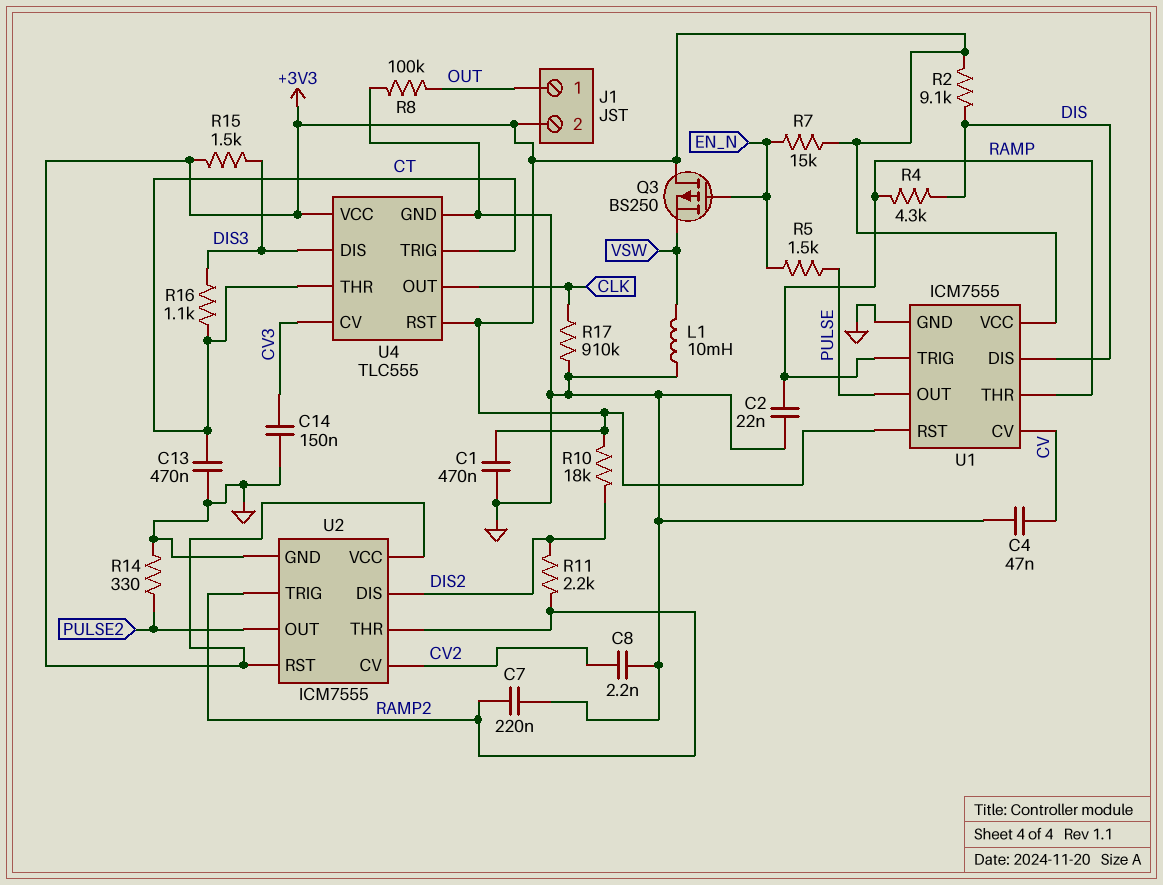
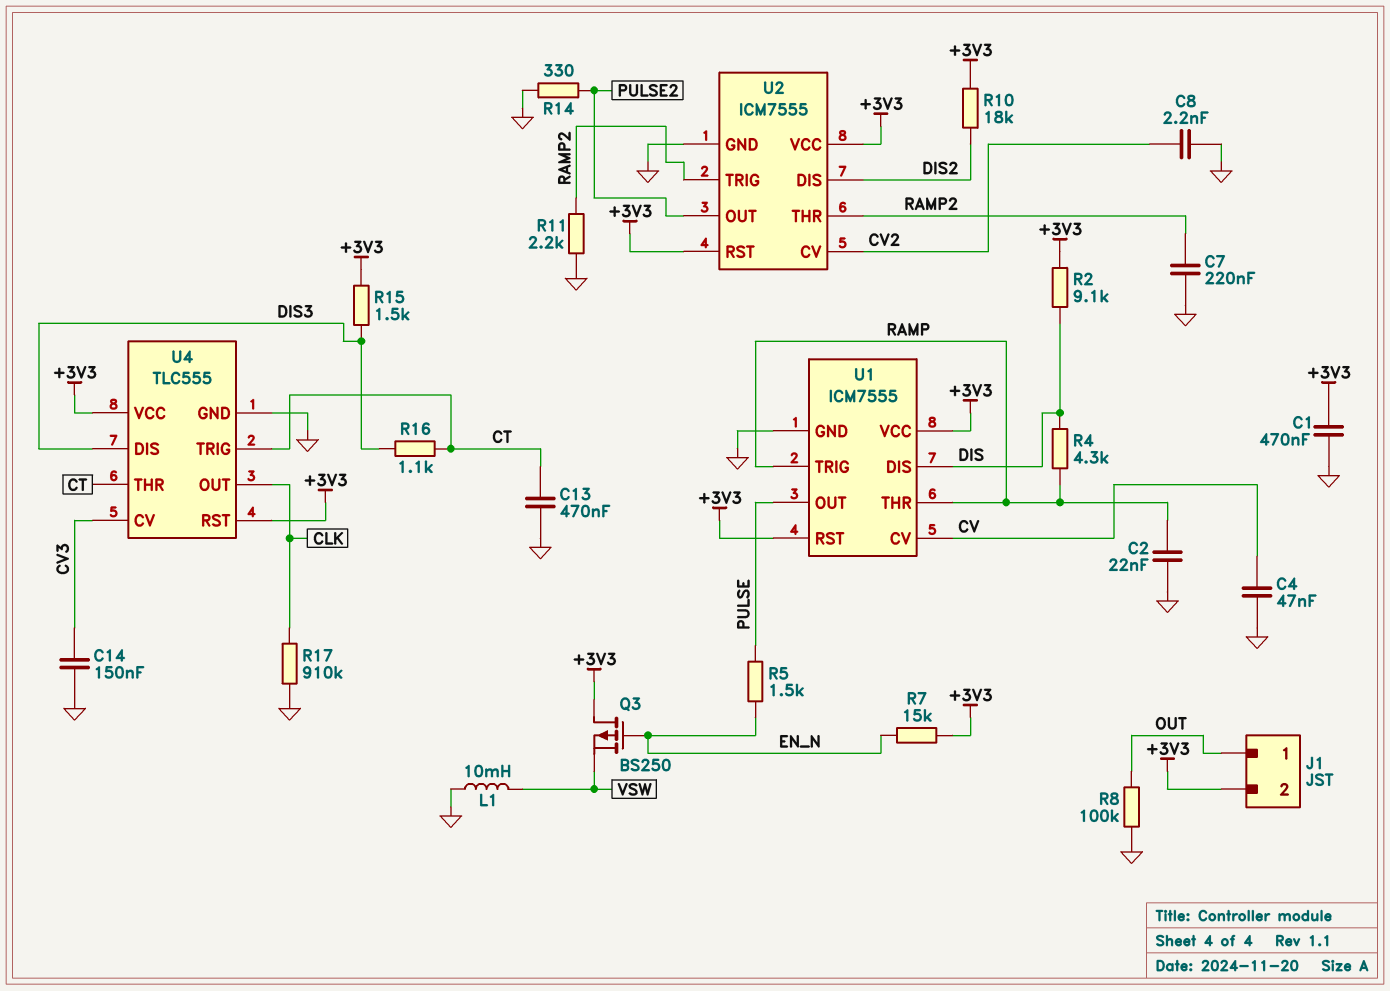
R11: 2.2k (DIS2, RAMP2) -> 2.2k (GND, RAMP2)

